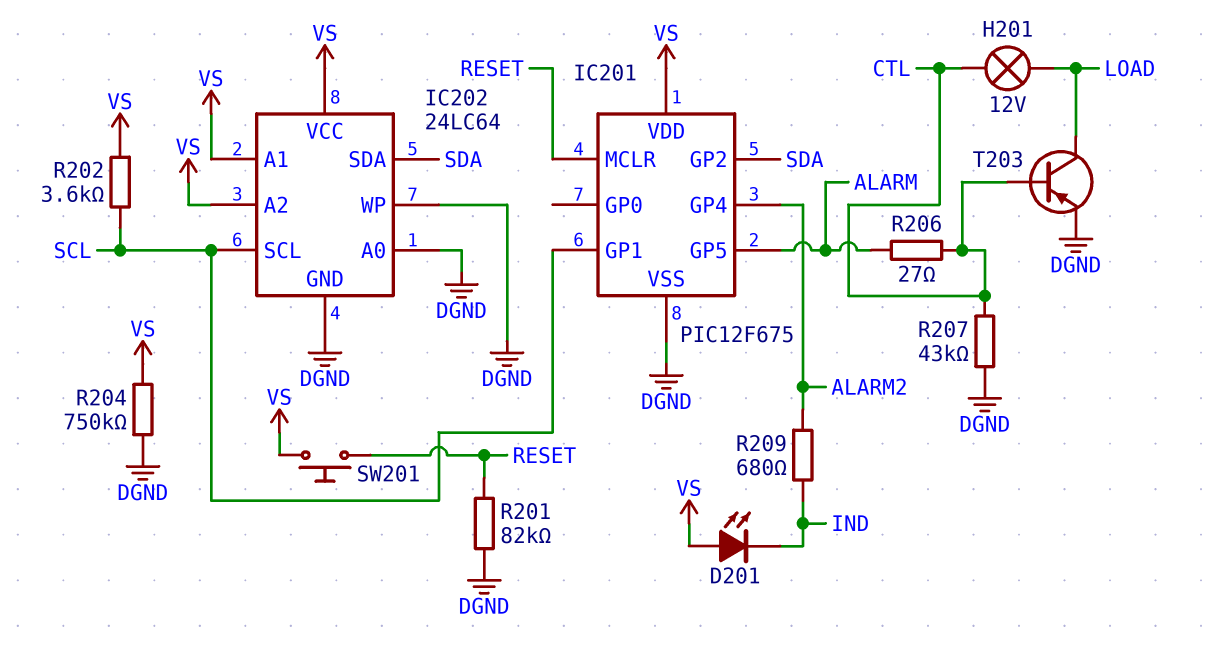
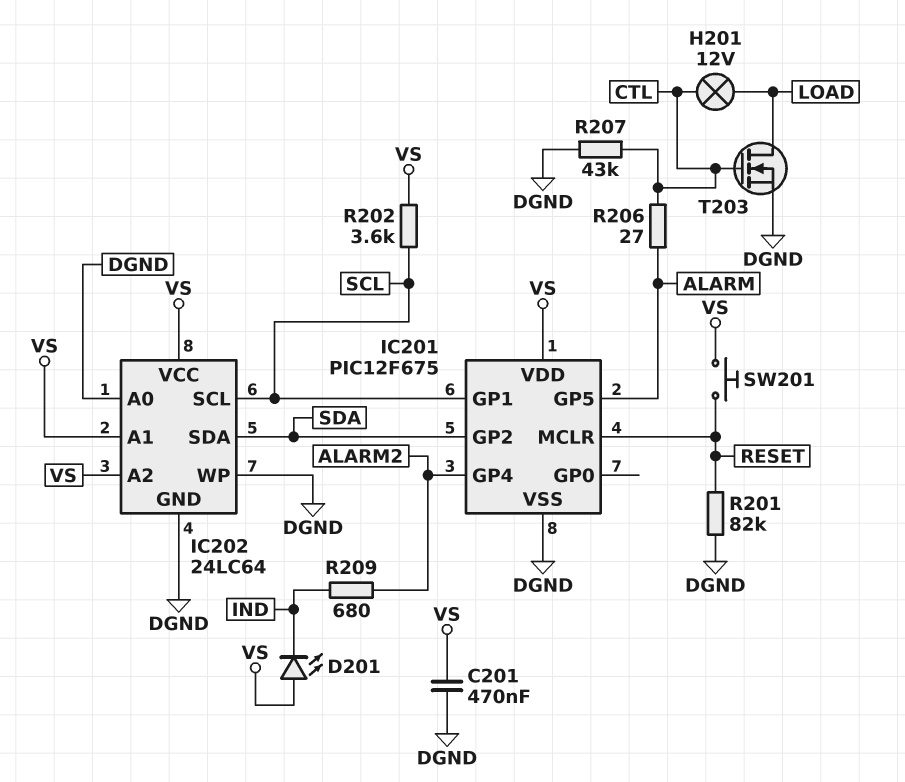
C201: none -> 470nF (DGND, VS)
R204: 750k (DGND, VS) -> none
T203: PNP (B CTL, C LOAD, E DGND) -> NMOS (G CTL, D LOAD, S DGND)

